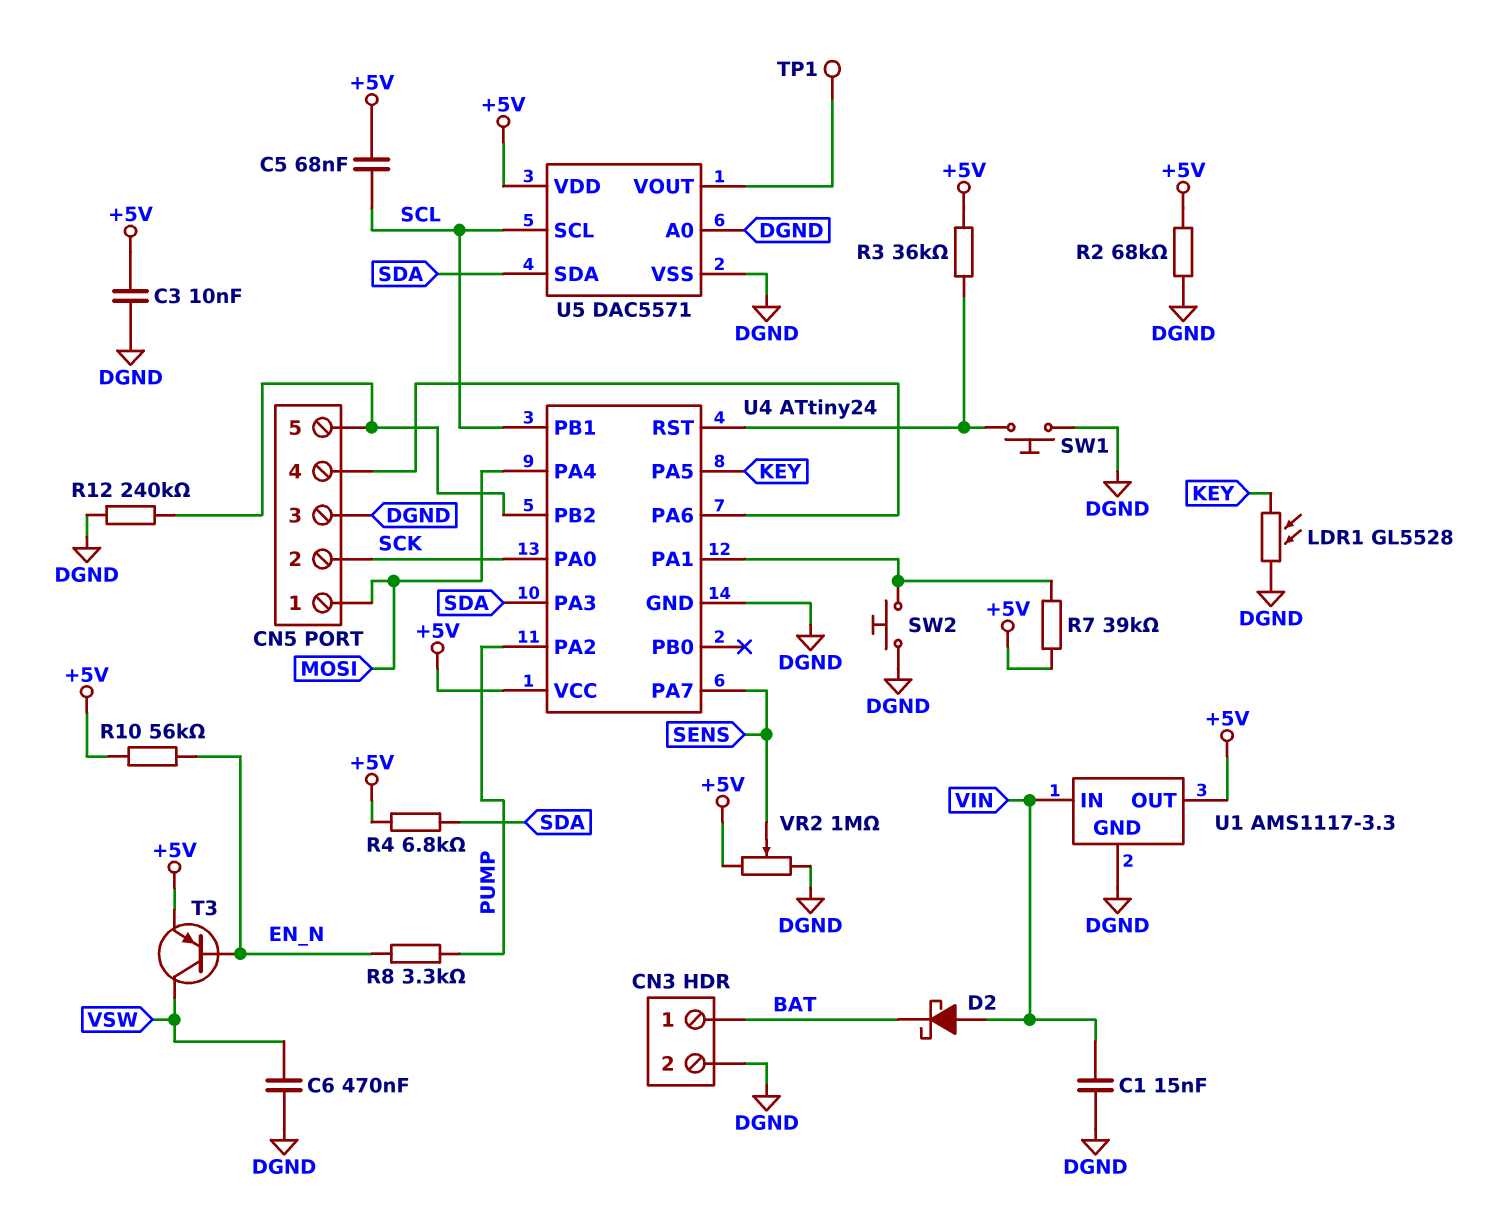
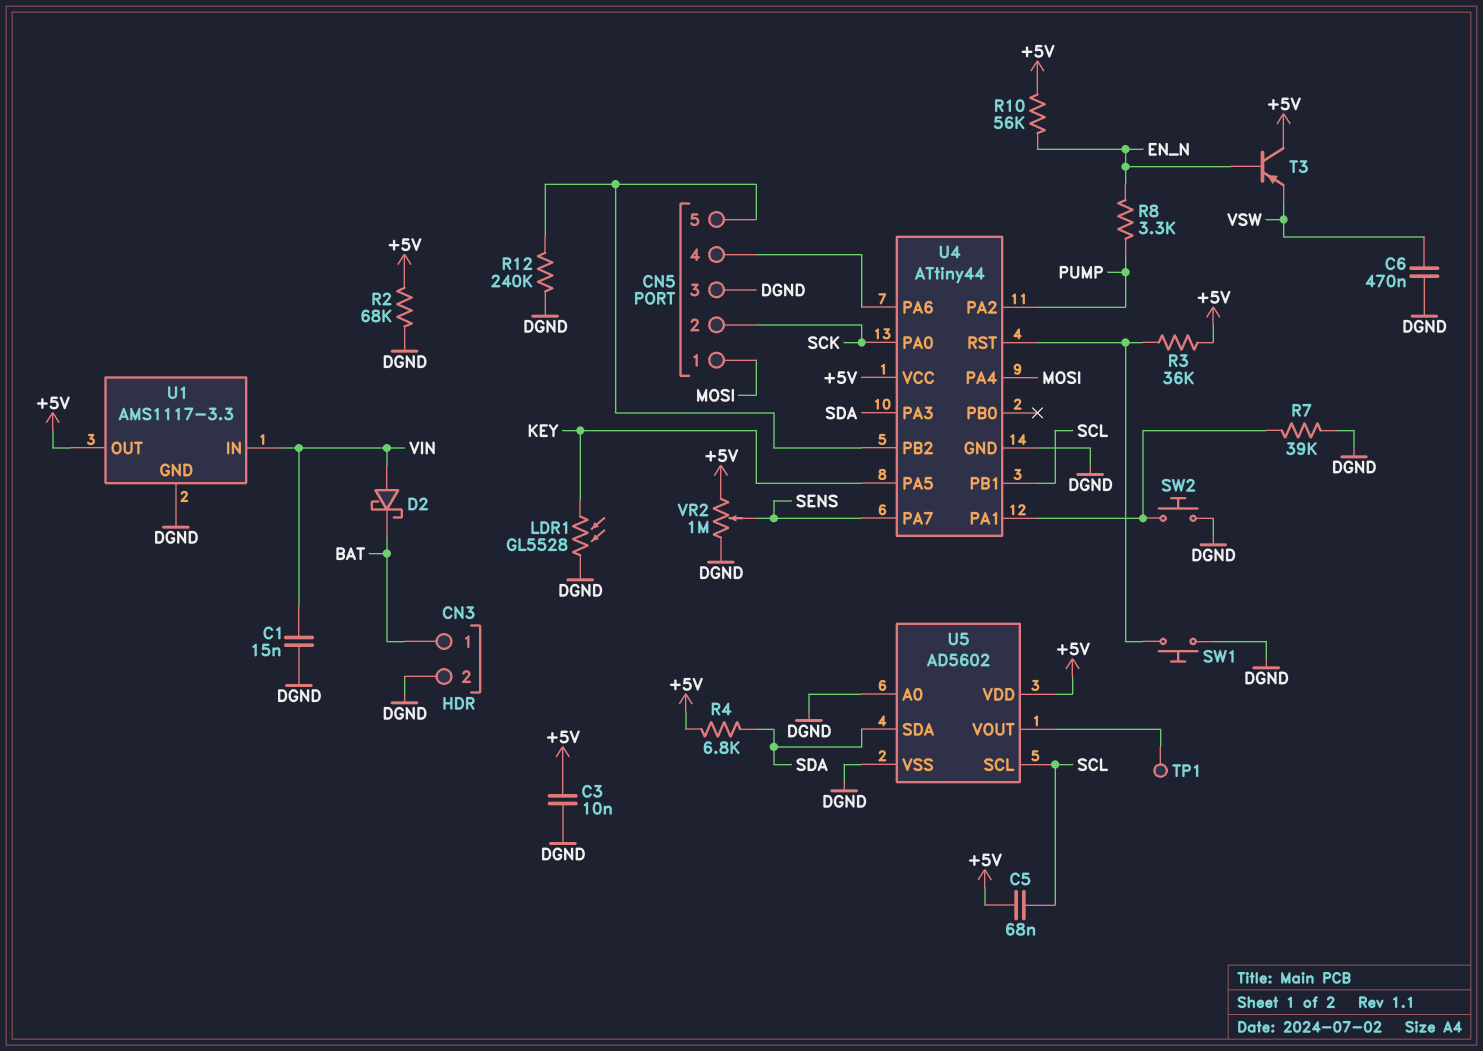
R7: 39k (+5V, U4/PA1) -> 39k (DGND, U4/PA1)
T3: PNP (B EN_N, C VSW, E +5V) -> PNP (B EN_N, C +5V, E VSW)
U4: ATtiny24 -> ATtiny44
U5: DAC5571 -> AD5602

